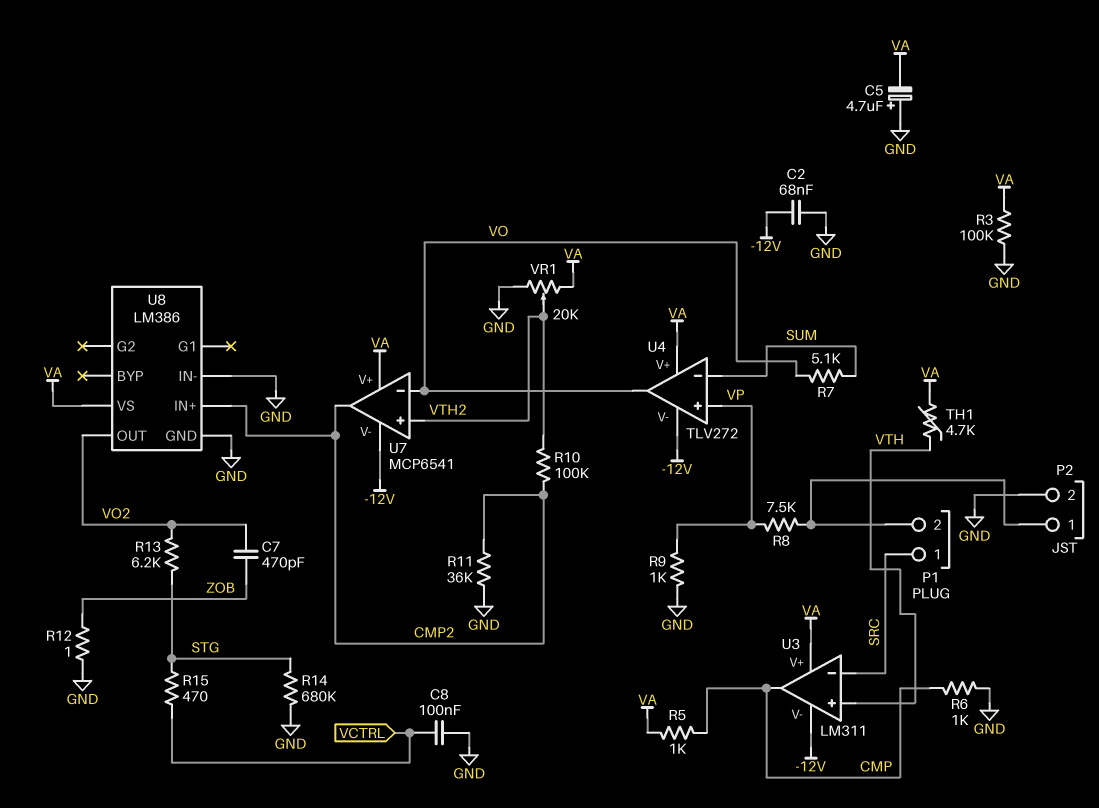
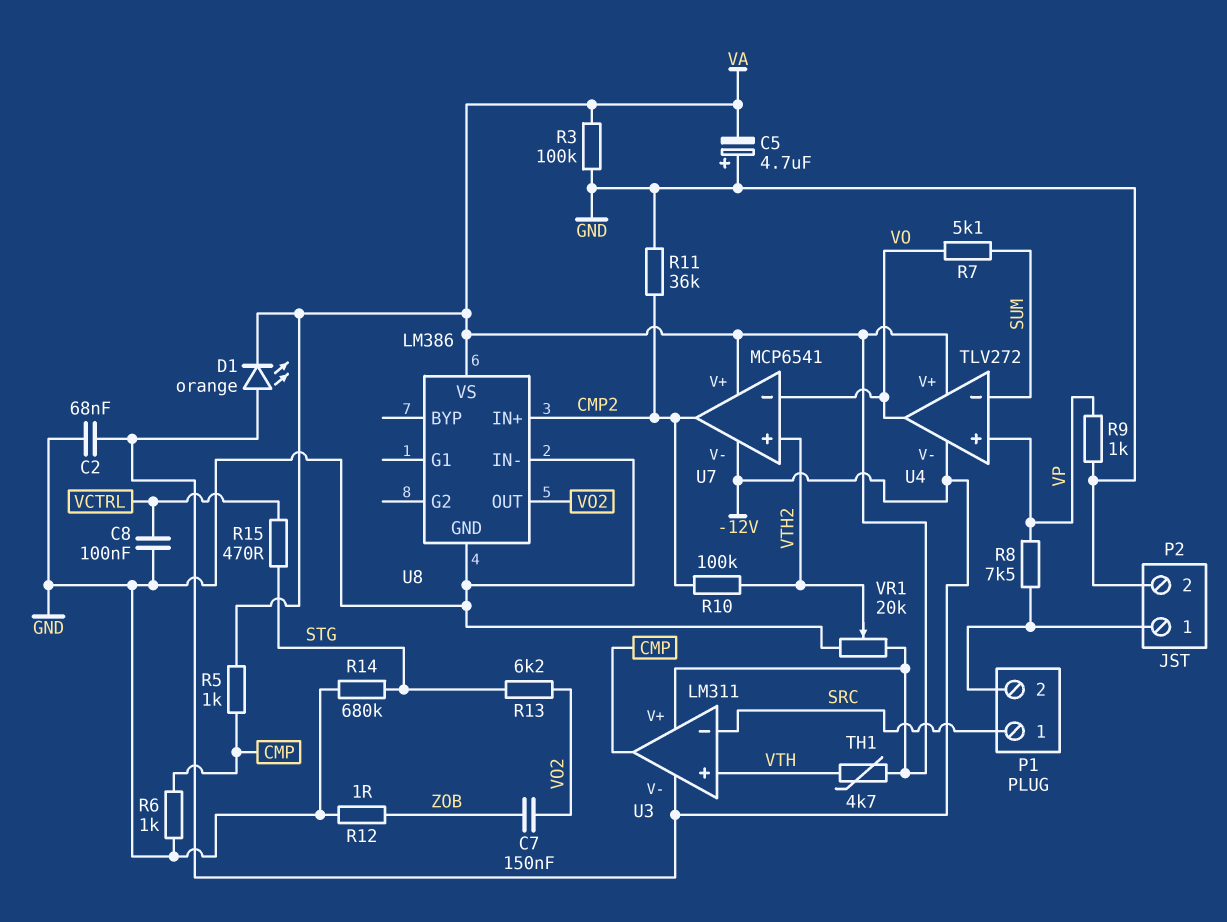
C7: 470pF (VO2, ZOB) -> 150nF (VO2, ZOB)
D1: none -> LED orange (A -12V, K VA)

